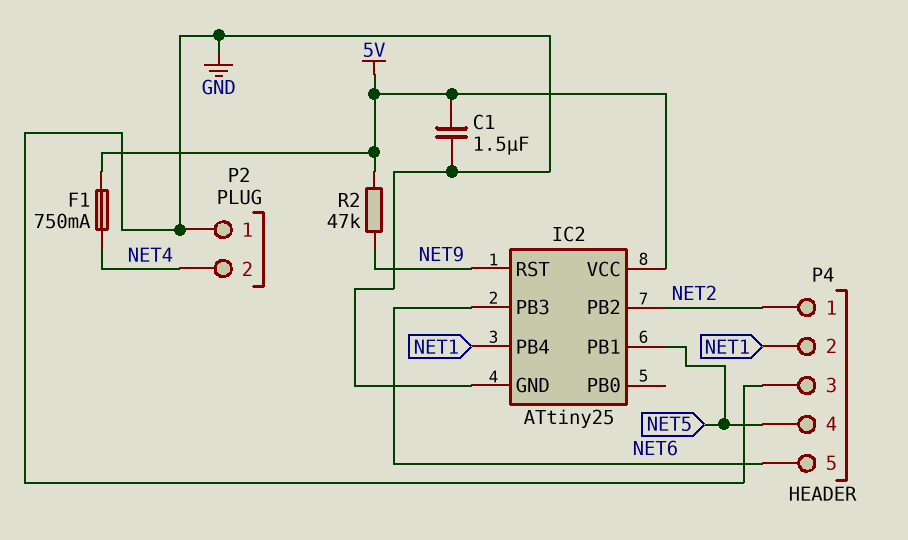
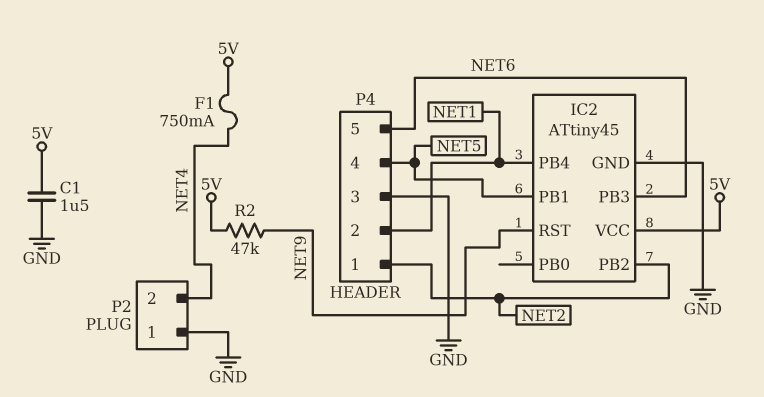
IC2: ATtiny25 -> ATtiny45

